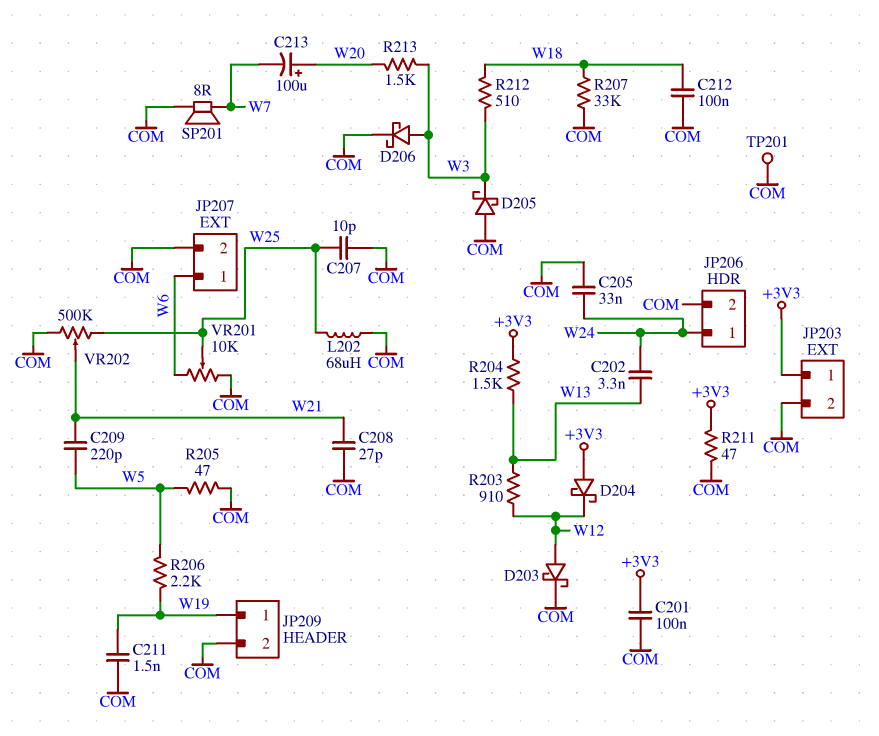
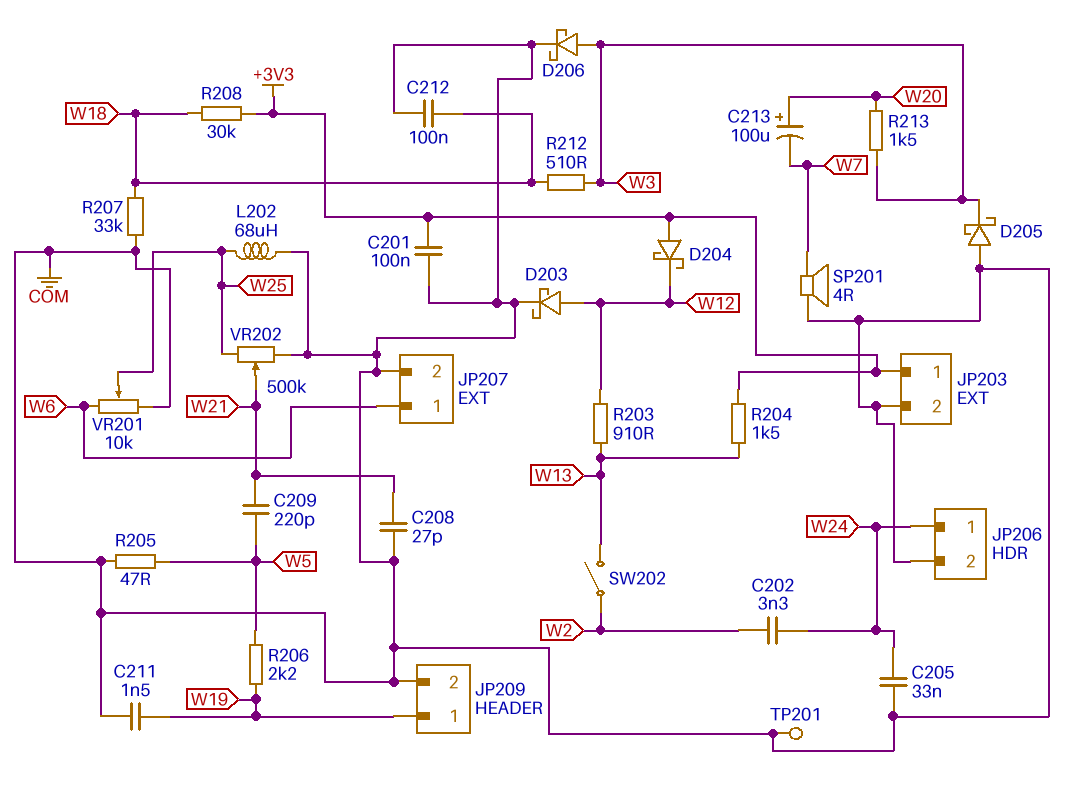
C202: 3.3nF (W13, W24) -> 3.3nF (W2, W24)
C207: 10pF (COM, W25) -> none
R208: none -> 30k (+3V3, W18)
R211: 47 (+3V3, COM) -> none
SP201: speaker 8R (COM, W7) -> speaker 4R (COM, W7)
SW202: none -> switch (W2, W13)

